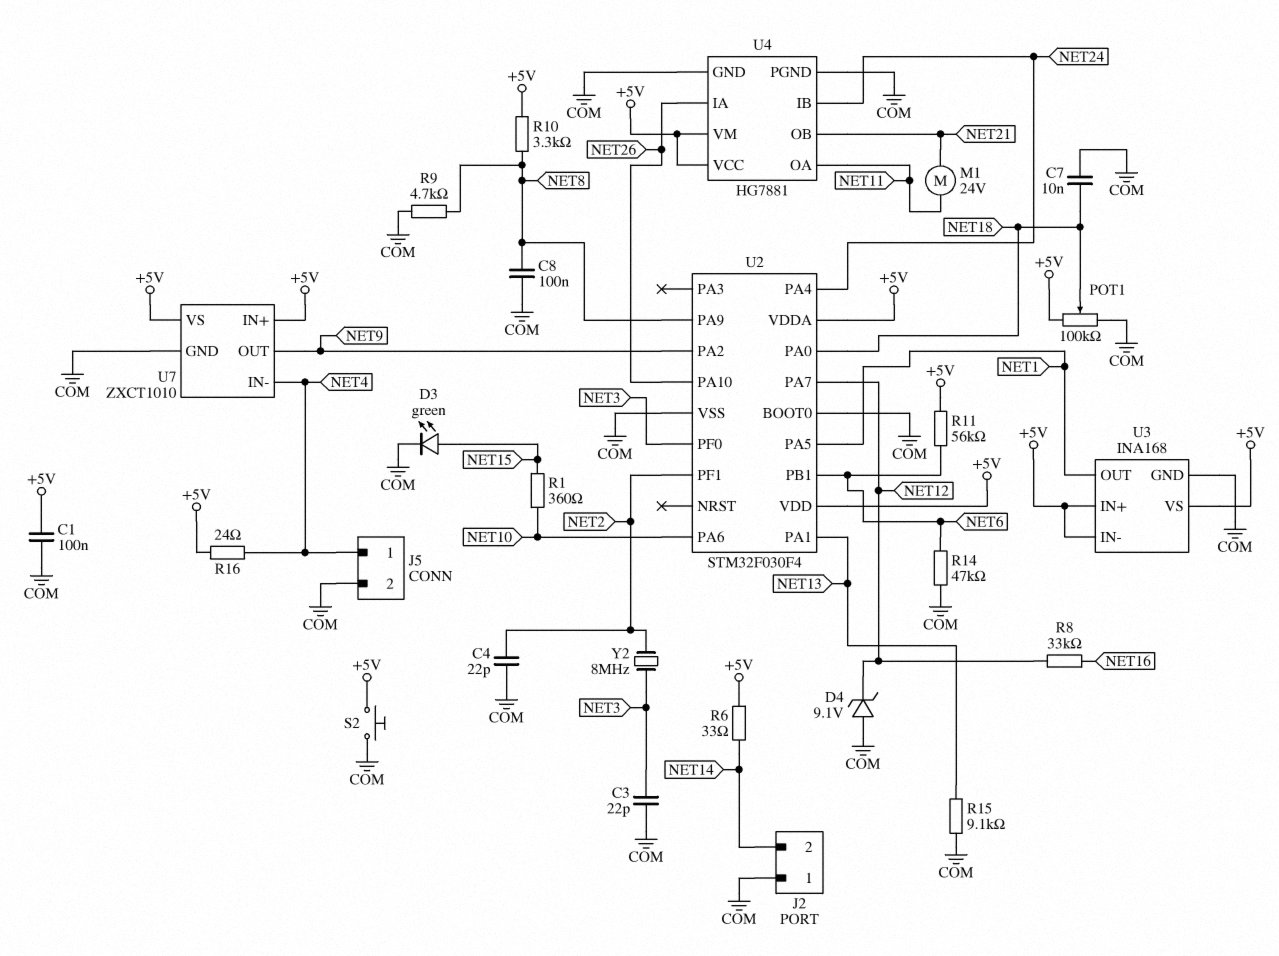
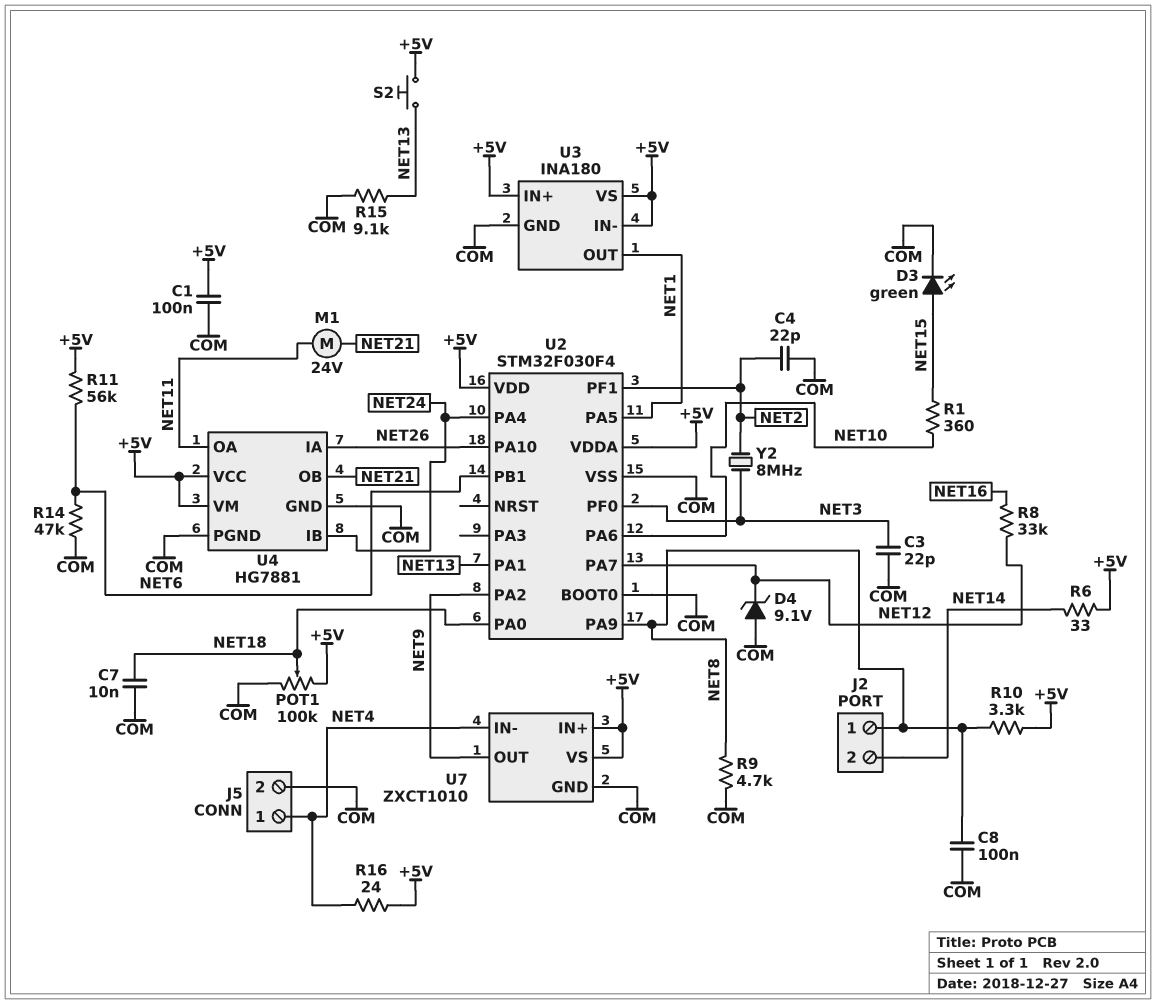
J2 pin 1: COM -> NET8
S2: button (+5V, COM) -> button (+5V, NET13)
U3: INA168 -> INA180

